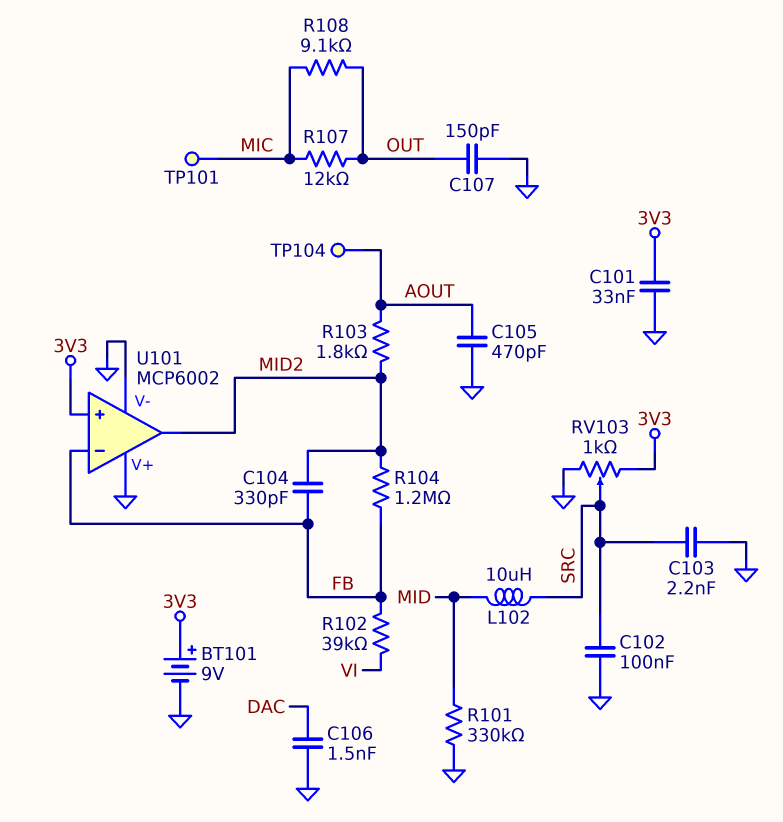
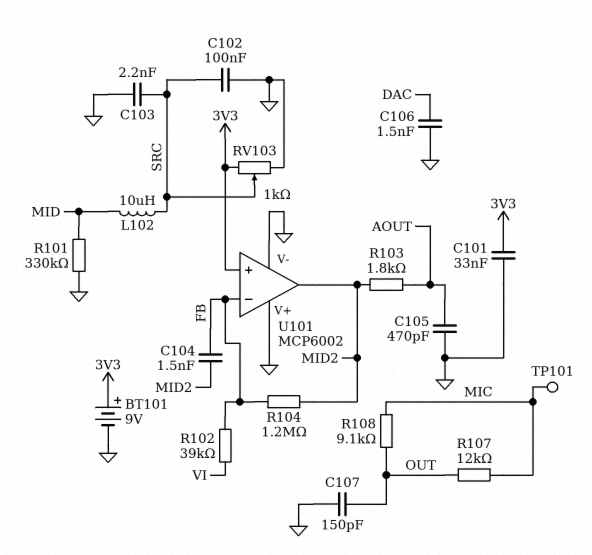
C104: 330pF (FB, MID2) -> 1.5nF (FB, MID2)
TP104: test point (AOUT) -> none

